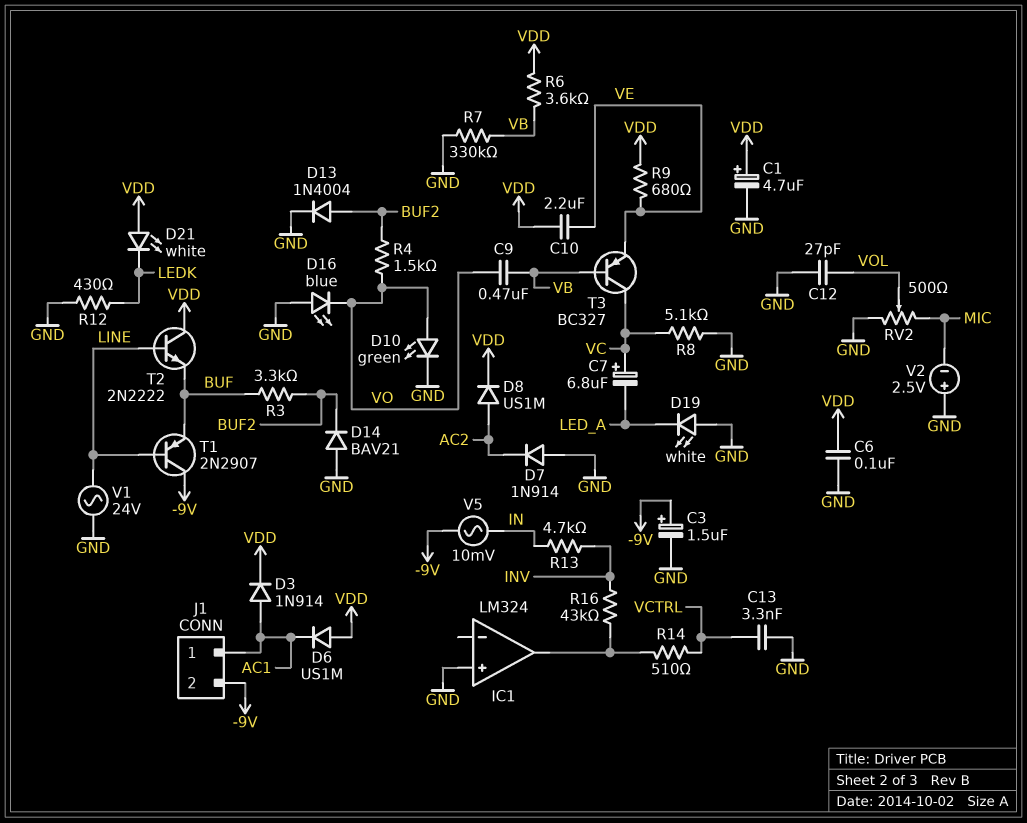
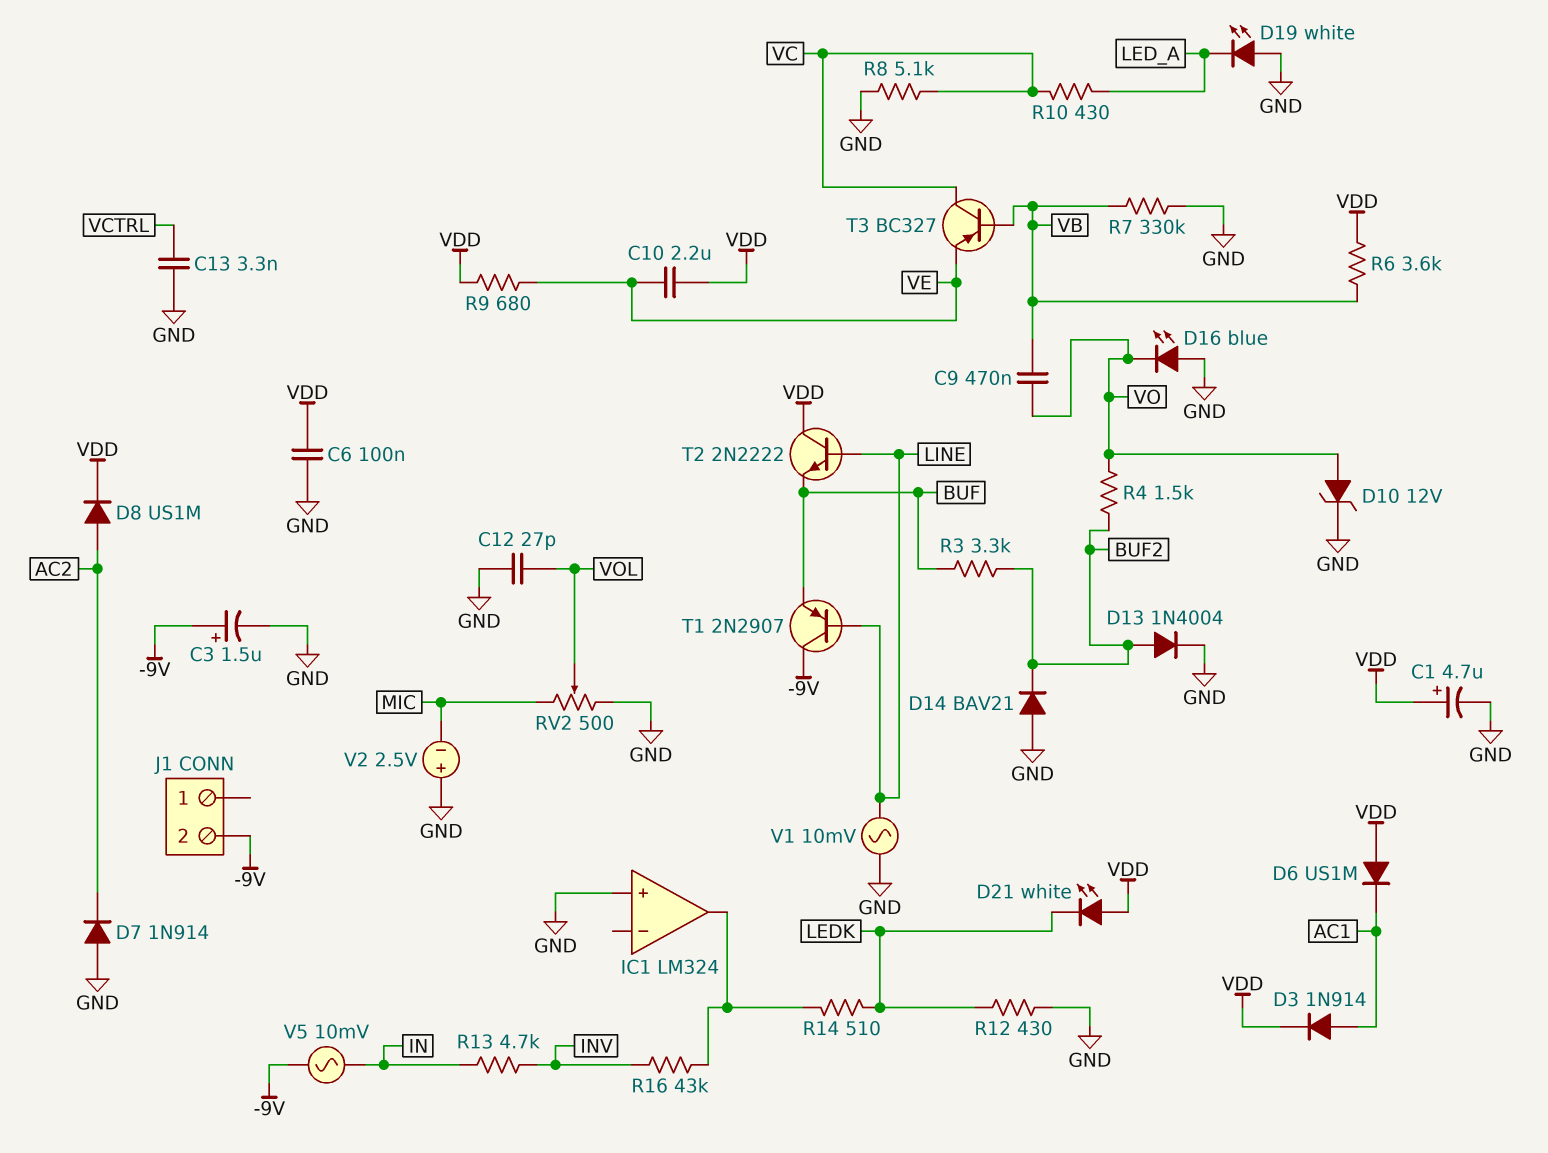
C7: 6.8uF (plus VC, minus LED_A) -> none
D10: LED green (A VO, K GND) -> zener 12V (A VO, K GND)
J1 pin 1: AC1 -> none
R10: none -> 430 (LED_A, VC)
R14: 510 (IC1/out, VCTRL) -> 510 (IC1/out, LEDK)
V1: AC 24V (GND, LINE) -> AC 10mV (GND, LINE)

